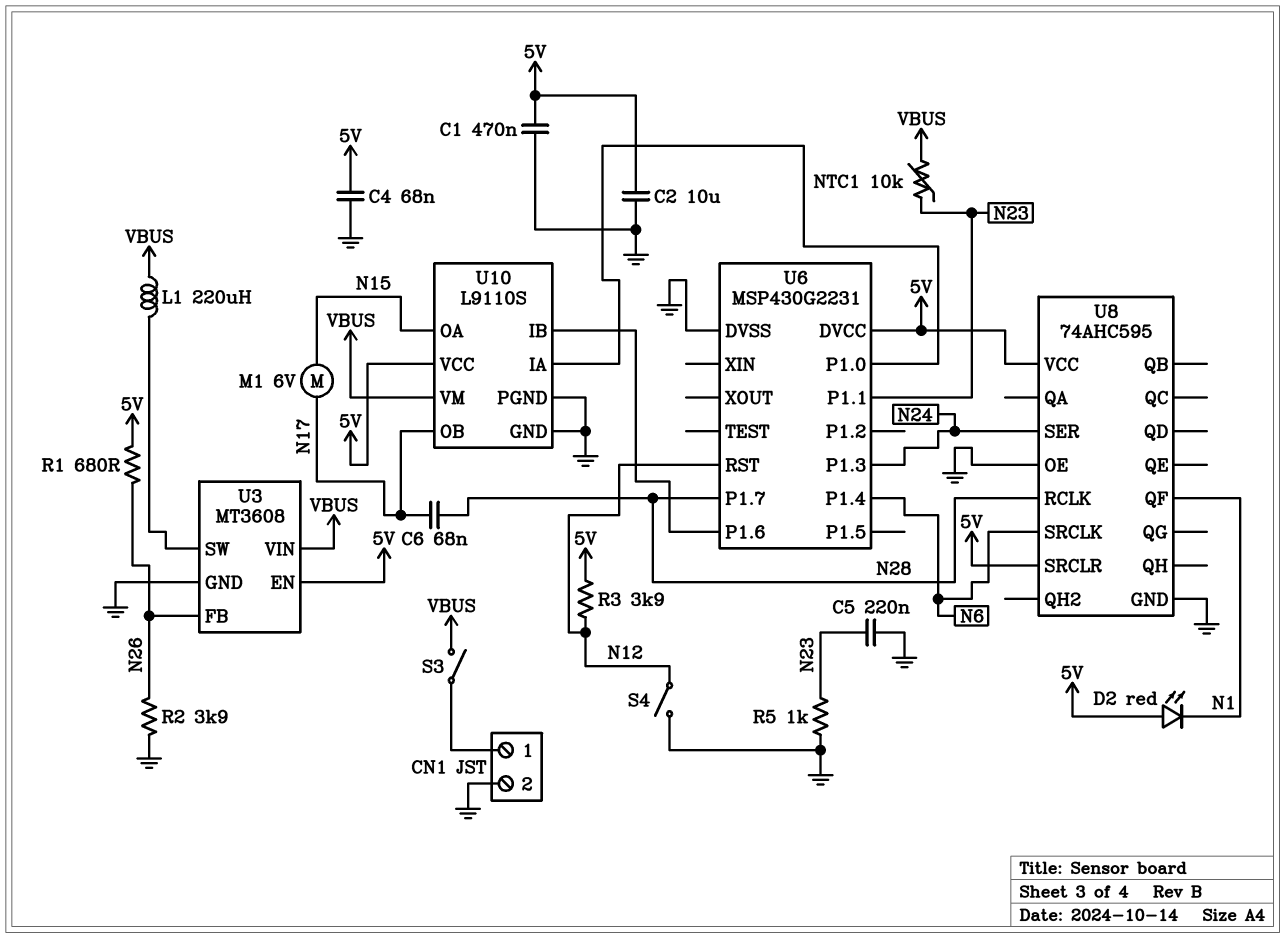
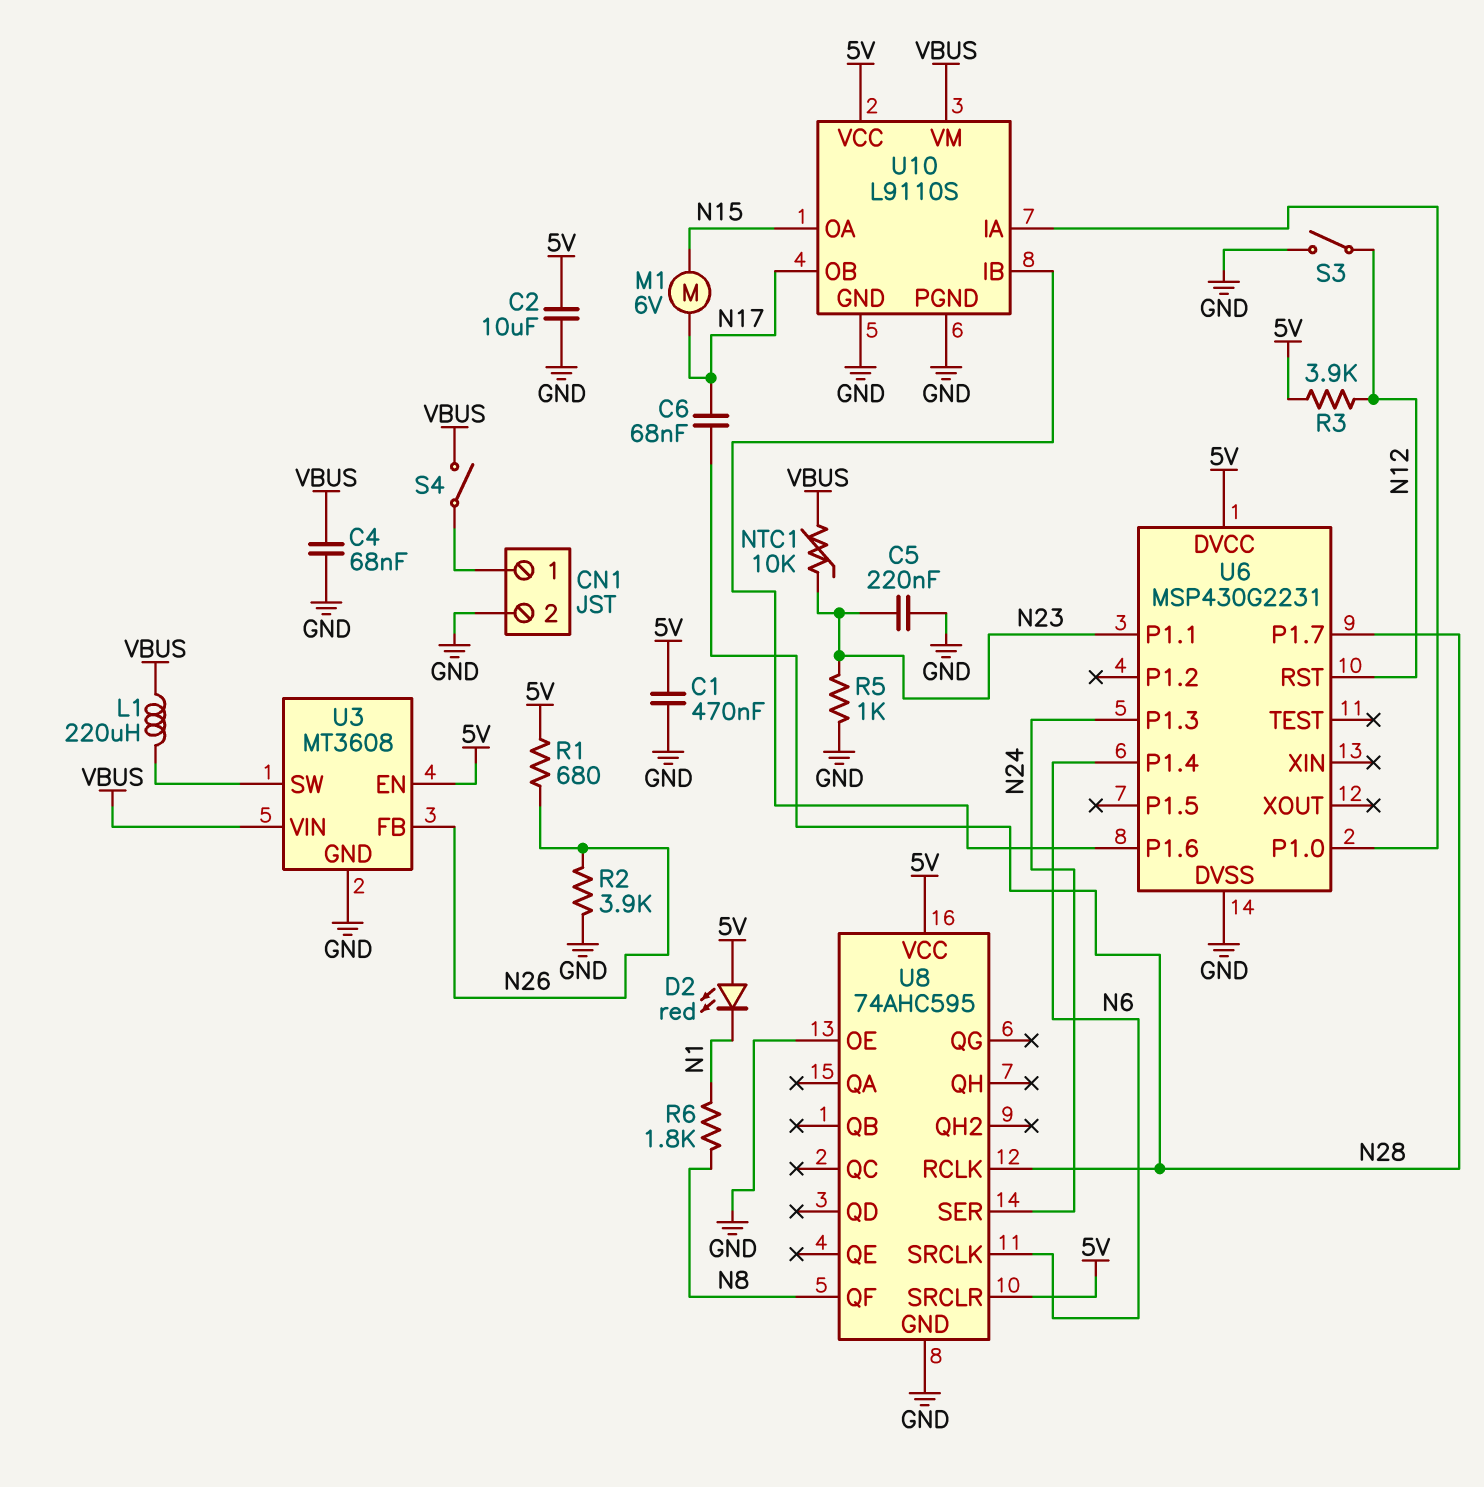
C4: 68nF (5V, GND) -> 68nF (GND, VBUS)
R6: none -> 1.8k (N1, N8)
S3: switch (CN1/1, VBUS) -> switch (GND, N12)
S4: switch (GND, N12) -> switch (CN1/1, VBUS)
U8 pin QF: N1 -> N8

